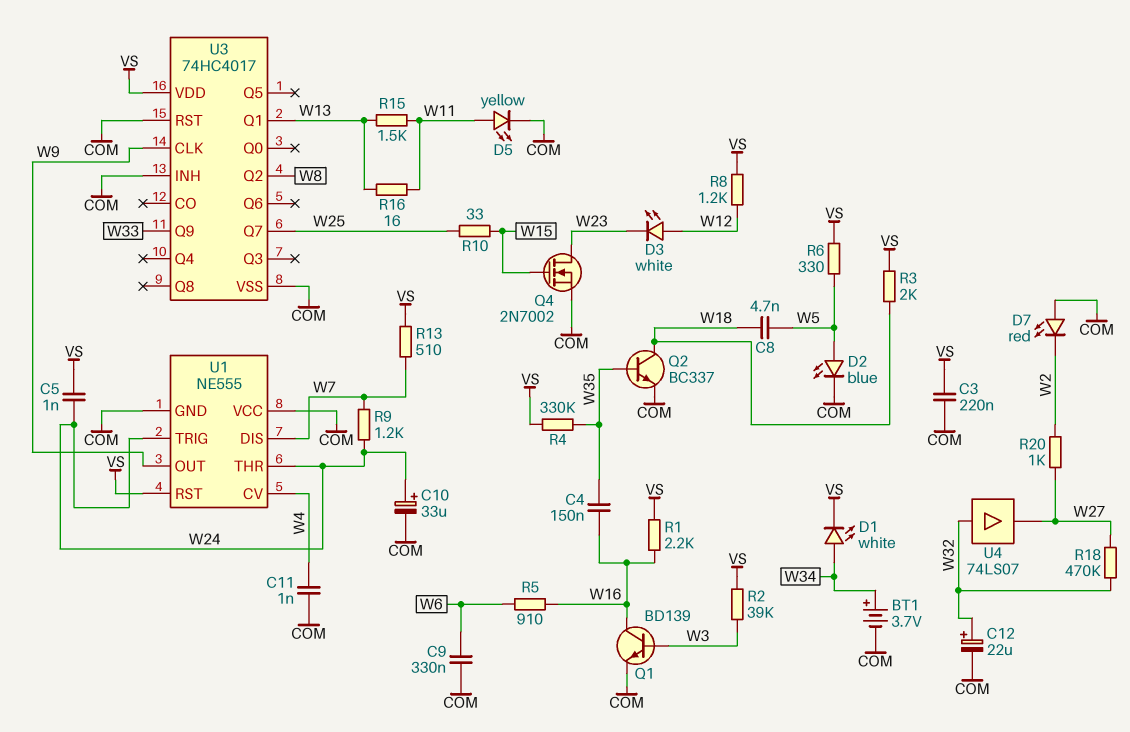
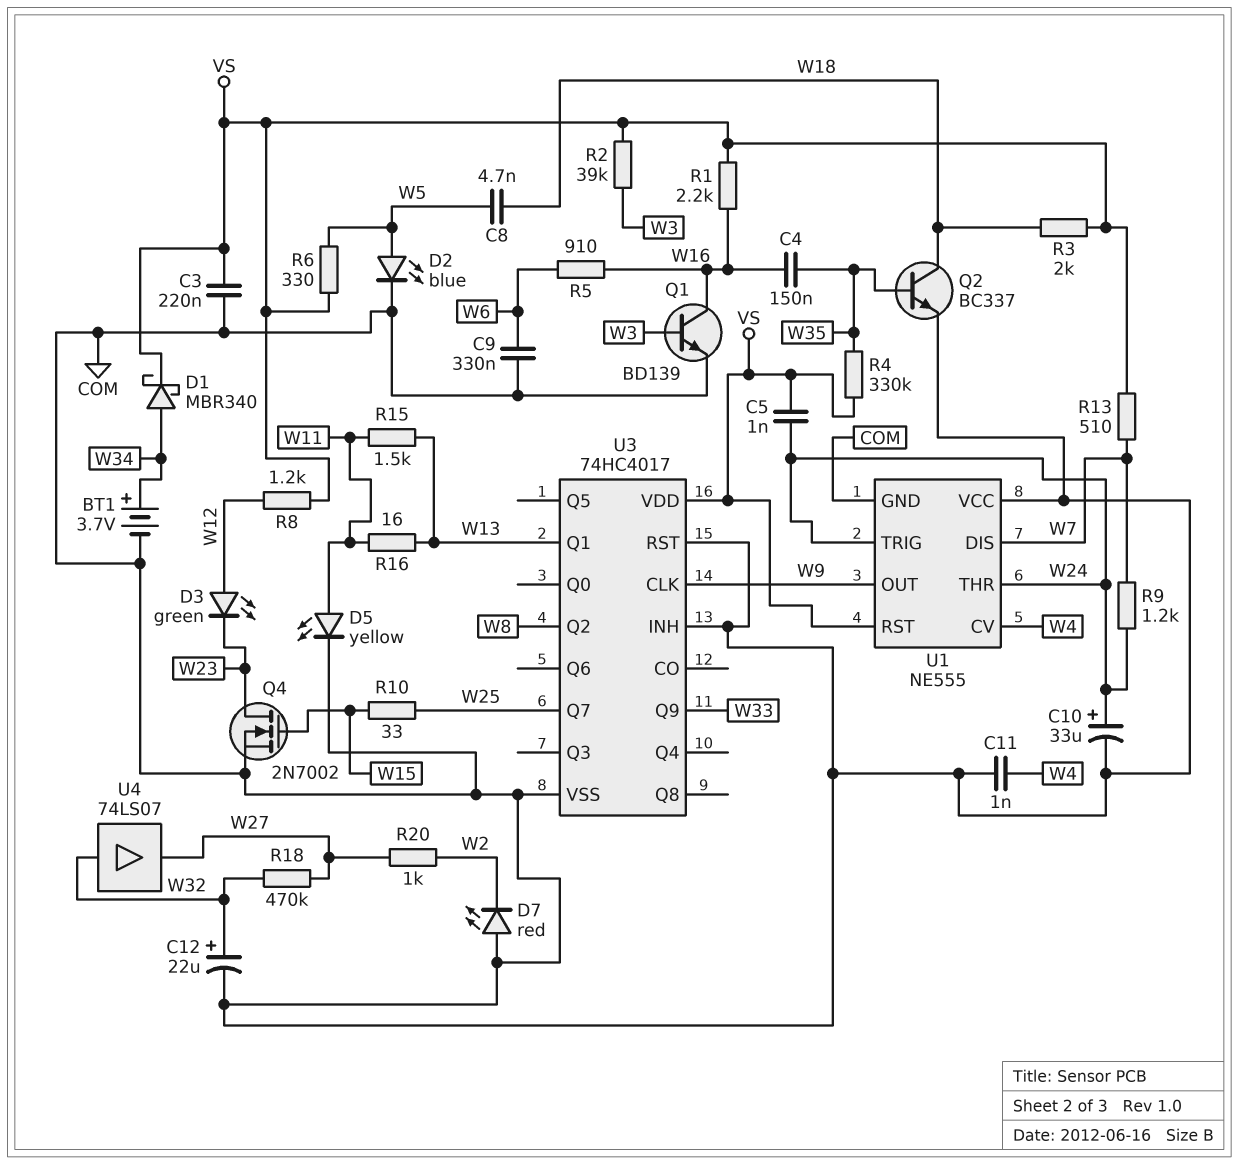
D1: LED white (A W34, K VS) -> schottky MBR340 (A W34, K VS)
D3: LED white (A W12, K W23) -> LED green (A W12, K W23)

